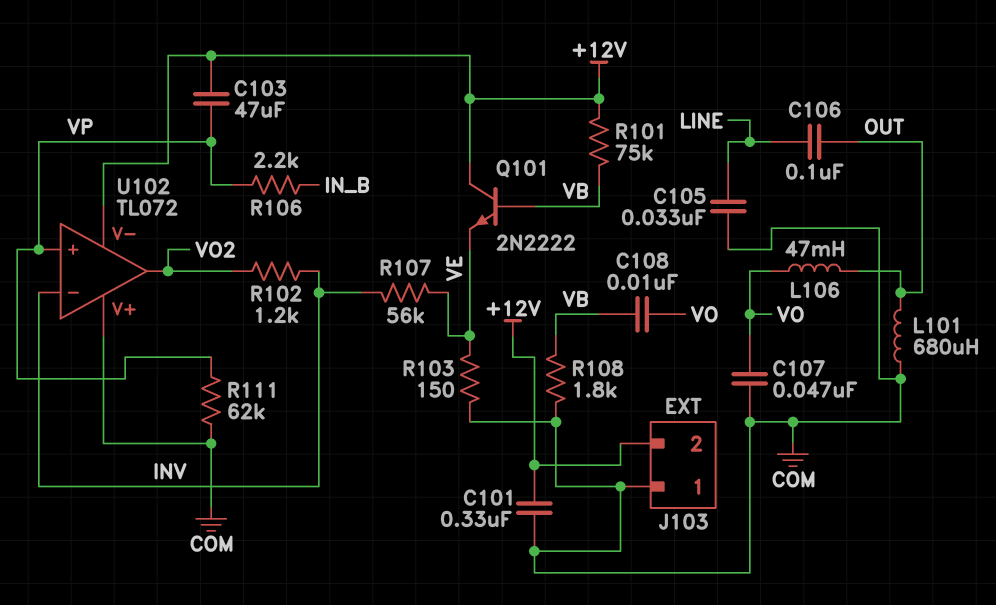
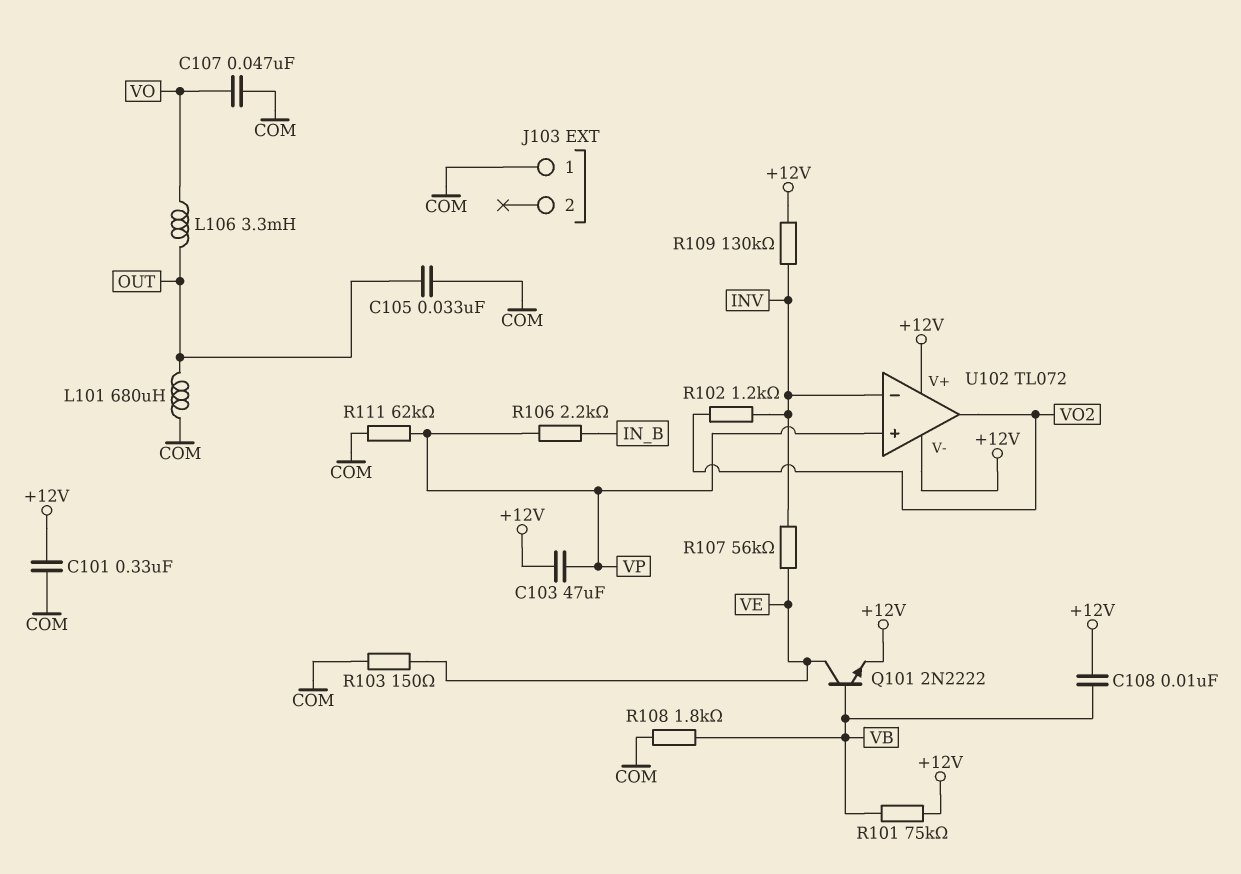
C105: 33nF (COM, LINE) -> 33nF (COM, OUT)
C106: 100nF (LINE, OUT) -> none
C108: 10nF (VB, VO) -> 10nF (+12V, VB)
J103 pin 2: +12V -> none
L106: 47mH (OUT, VO) -> 3.3mH (OUT, VO)
Q101: NPN 2N2222 (B VB, C +12V, E VE) -> NPN 2N2222 (B VB, C VE, E +12V)
R109: none -> 130k (+12V, INV)
U102 pin V+: COM -> +12V

